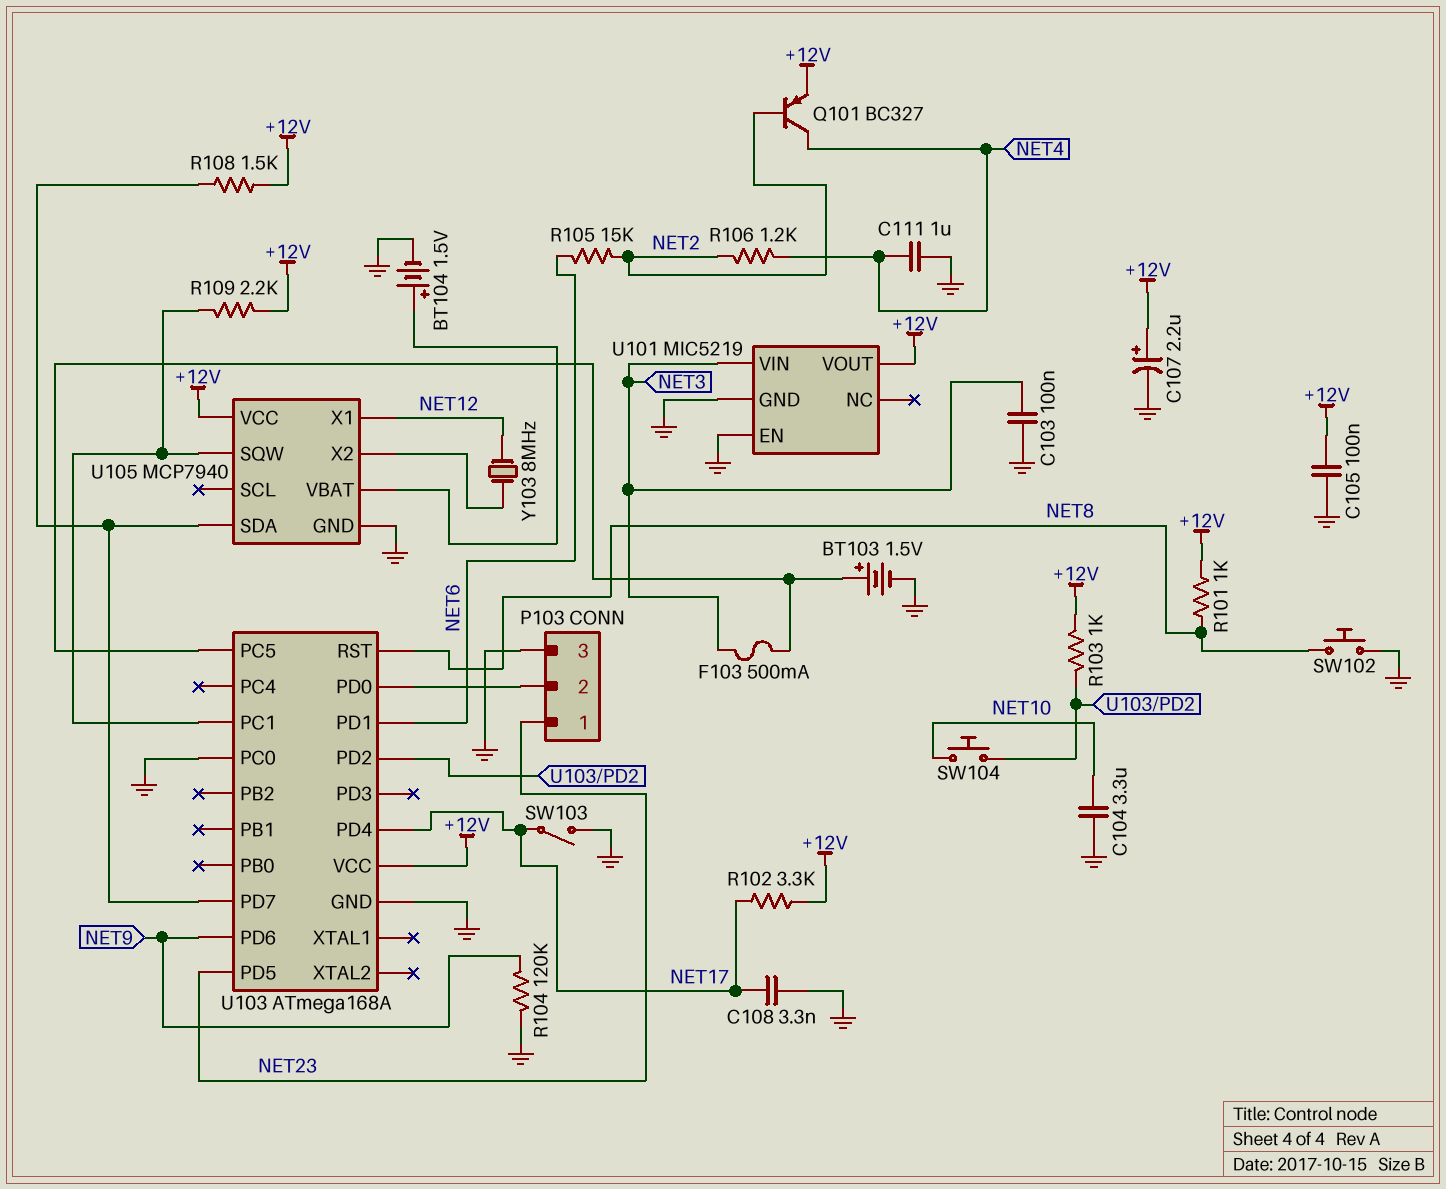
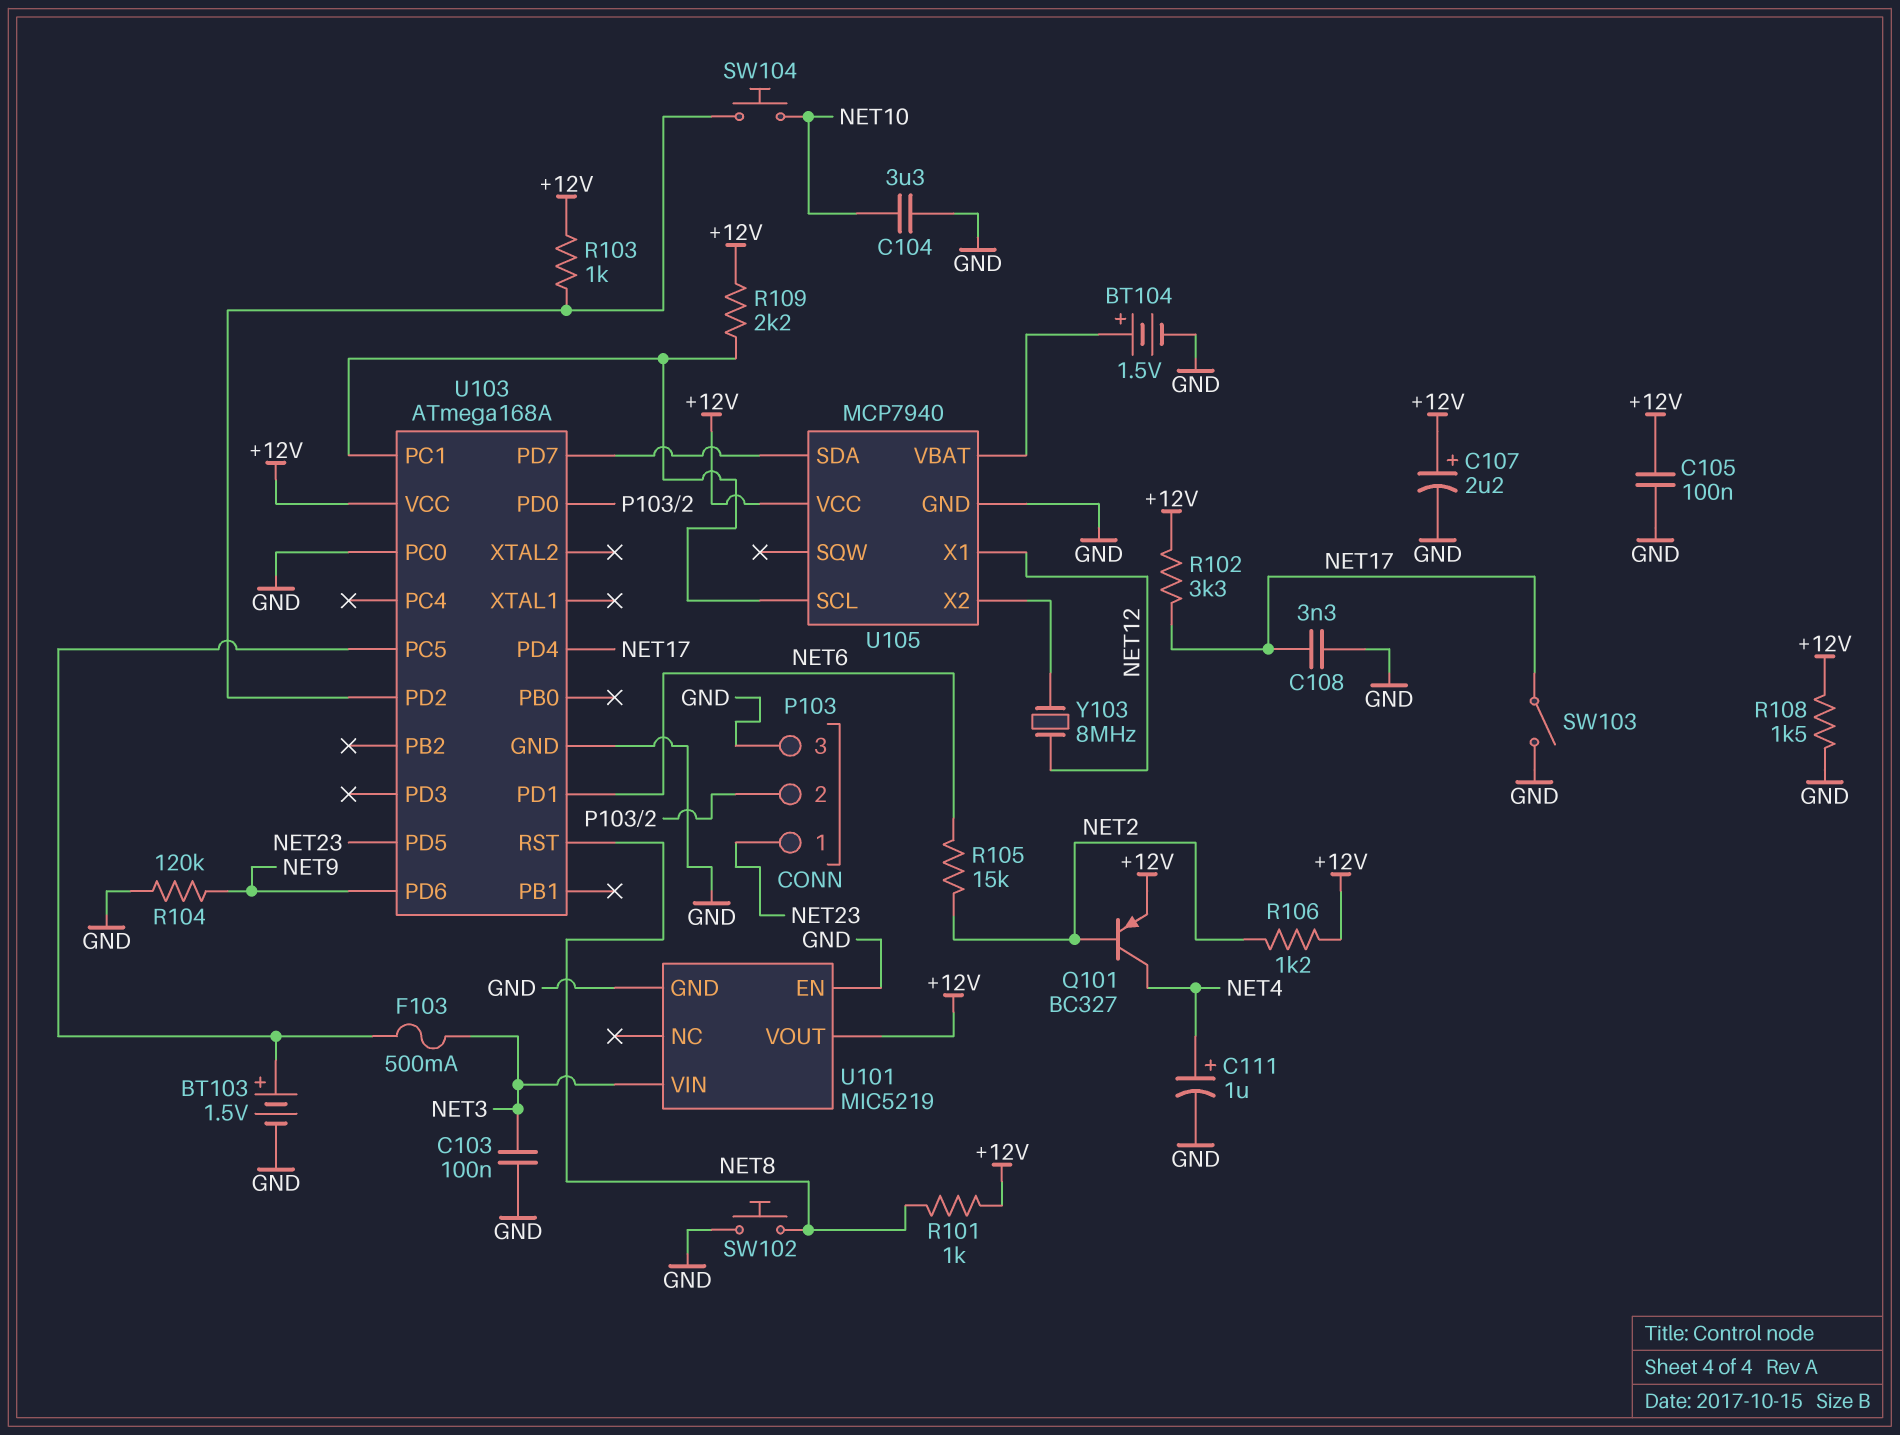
C111: 1uF (GND, NET4) -> 1uF (plus NET4, minus GND)
R106: 1.2k (NET2, NET4) -> 1.2k (+12V, NET2)
R108: 1.5k (+12V, U103/PD7) -> 1.5k (+12V, GND)
U105 pin SCL: none -> U103/PC1
U105 pin SQW: U103/PC1 -> none

